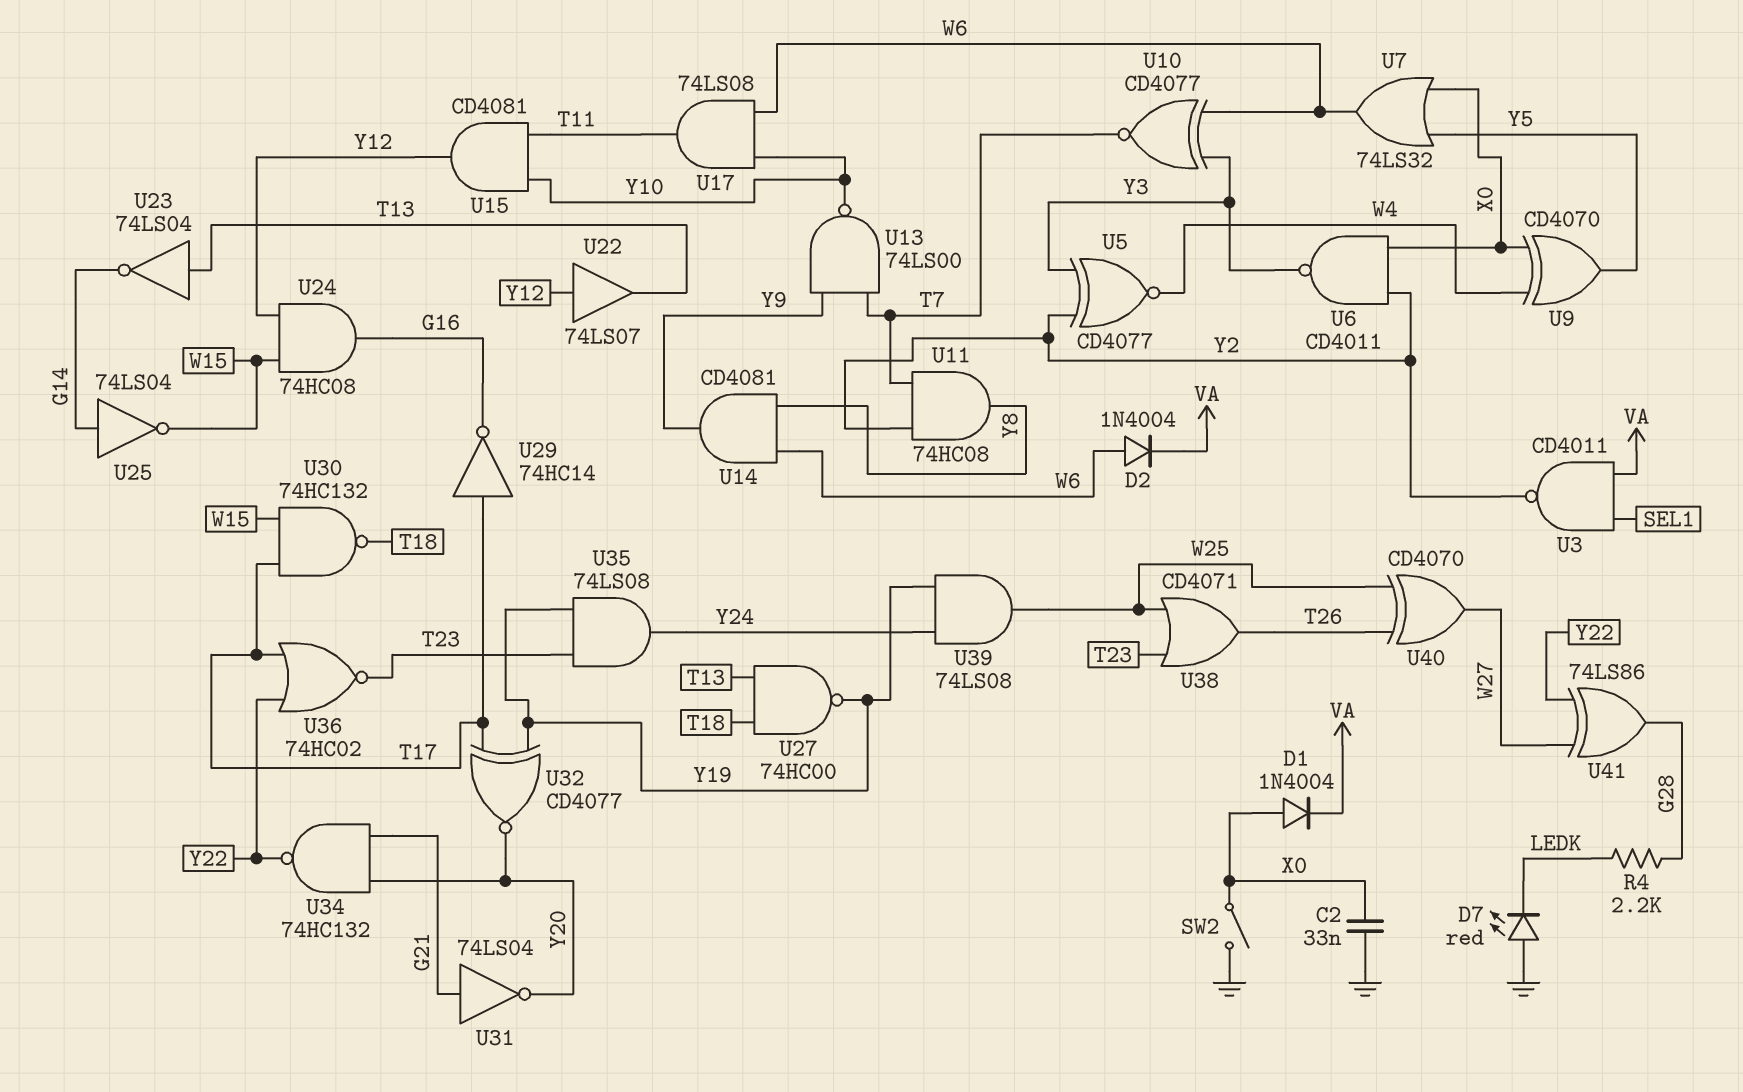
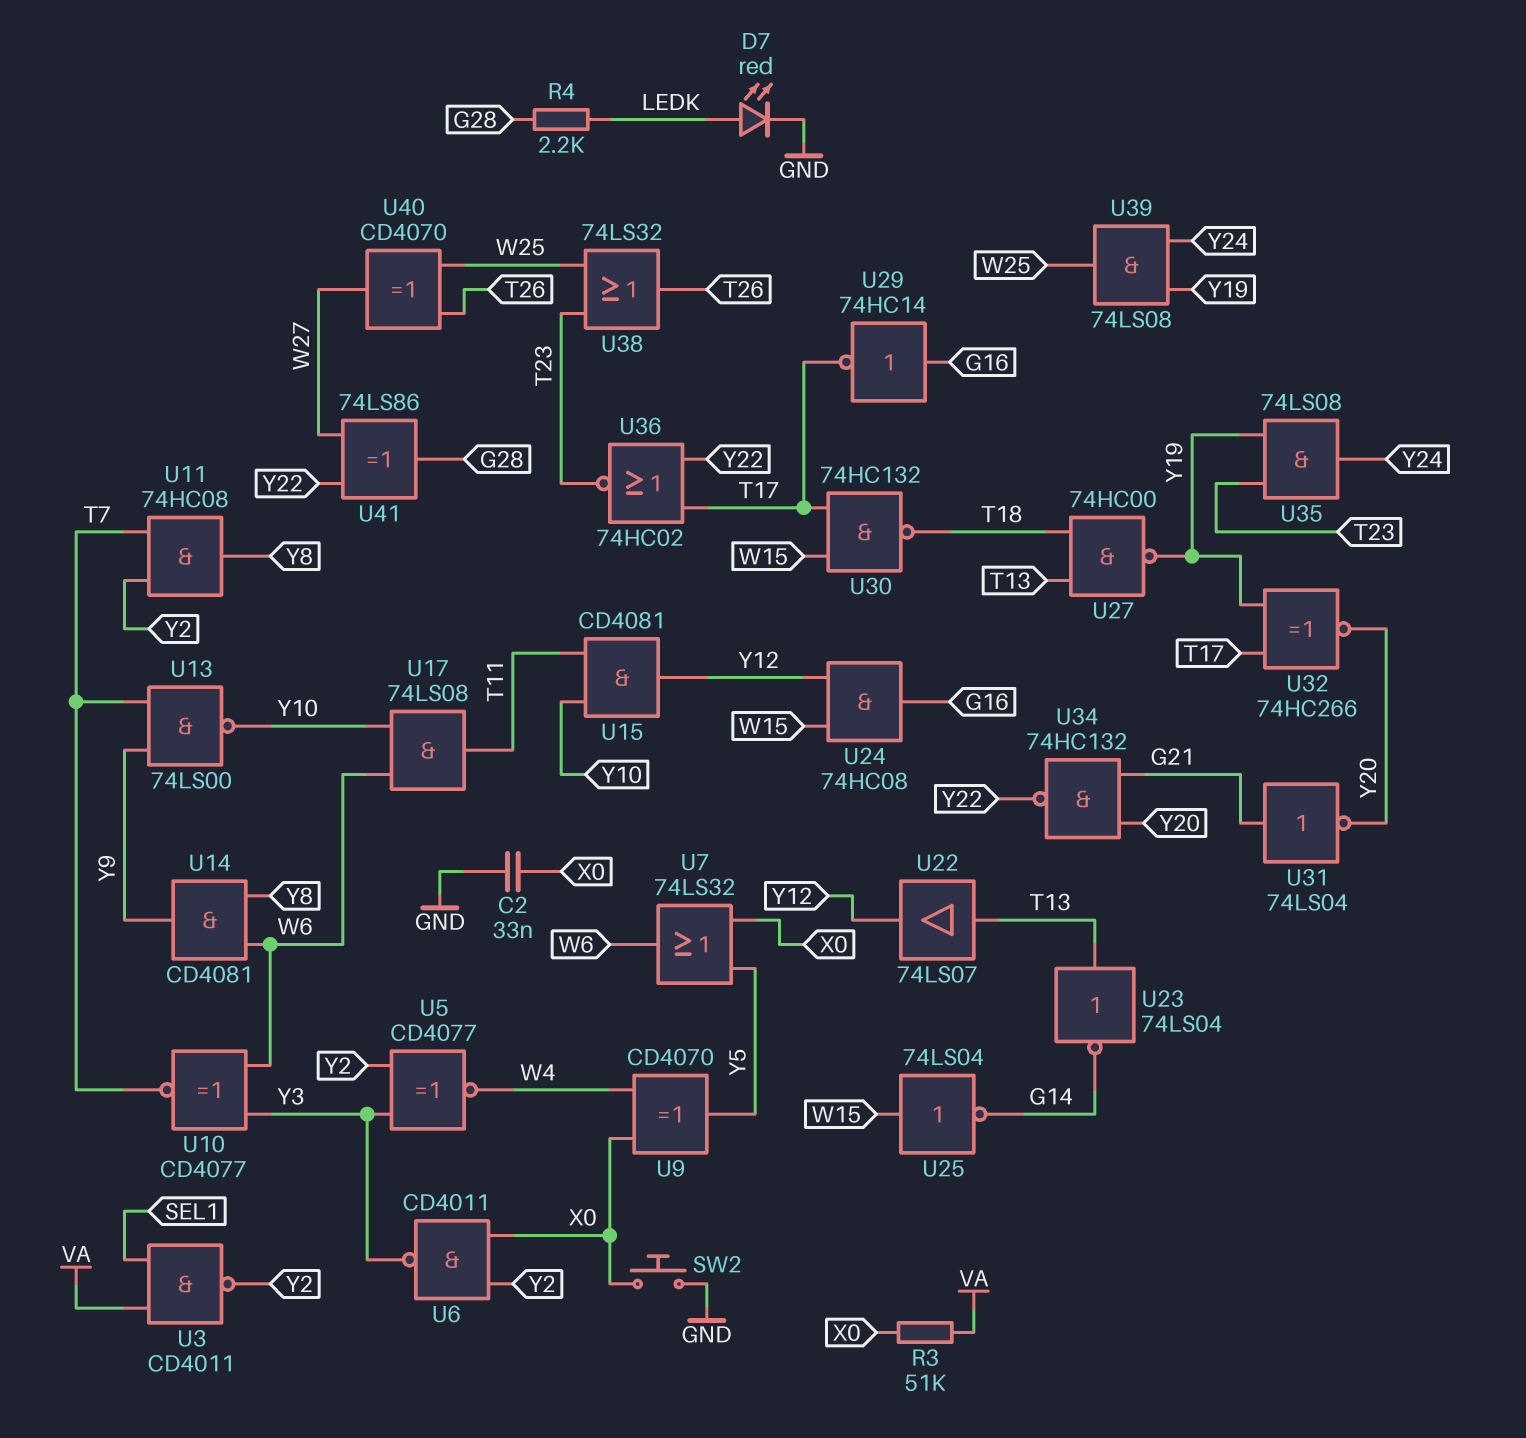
D1: diode 1N4004 (A X0, K VA) -> none
D2: diode 1N4004 (A W6, K VA) -> none
D7: LED red (A GND, K LEDK) -> LED red (A LEDK, K GND)
R3: none -> 51k (VA, X0)
SW2: switch (GND, X0) -> button (GND, X0)
U22: buffer 74LS07 (in Y12, out T13) -> buffer 74LS07 (in T13, out Y12)
U25: NOT 74LS04 (in G14, out W15) -> NOT 74LS04 (in W15, out G14)
U29: NOT 74HC14 (in T17, out G16) -> NOT 74HC14 (in G16, out T17)
U32: XNOR CD4077 (in T17, in Y19, out Y20) -> XNOR 74HC266 (in T17, in Y19, out Y20)
U38: OR CD4071 (in T23, in W25, out T26) -> OR 74LS32 (in T23, in W25, out T26)

